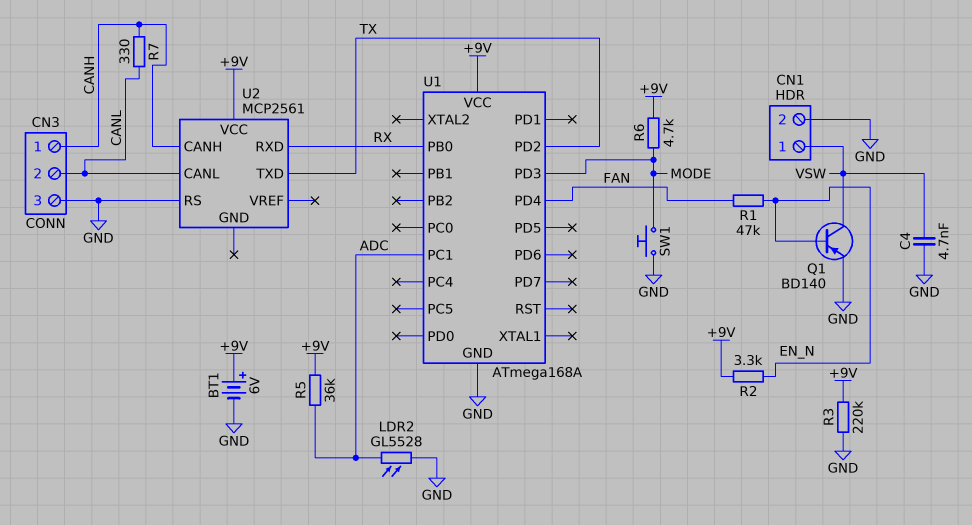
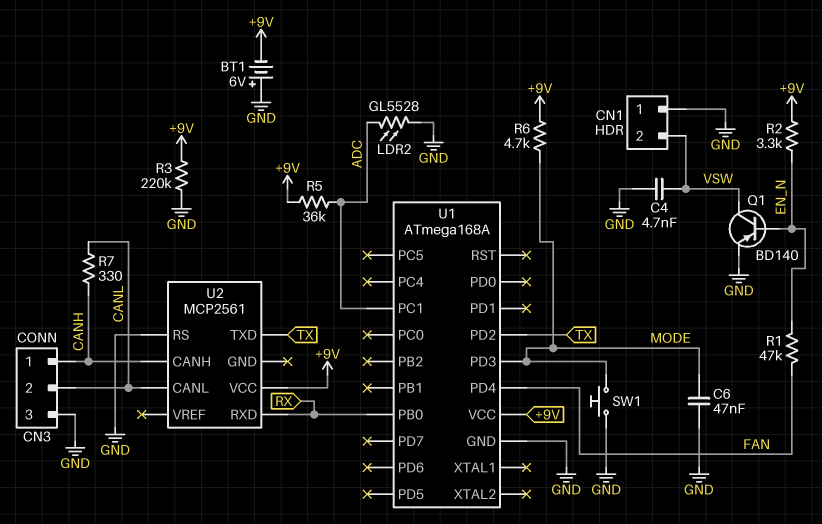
BT1: 6V (plus +9V, minus GND) -> 6V (plus GND, minus +9V)
C6: none -> 47nF (GND, MODE)
CN1 pin 1: VSW -> GND
CN1 pin 2: GND -> VSW

